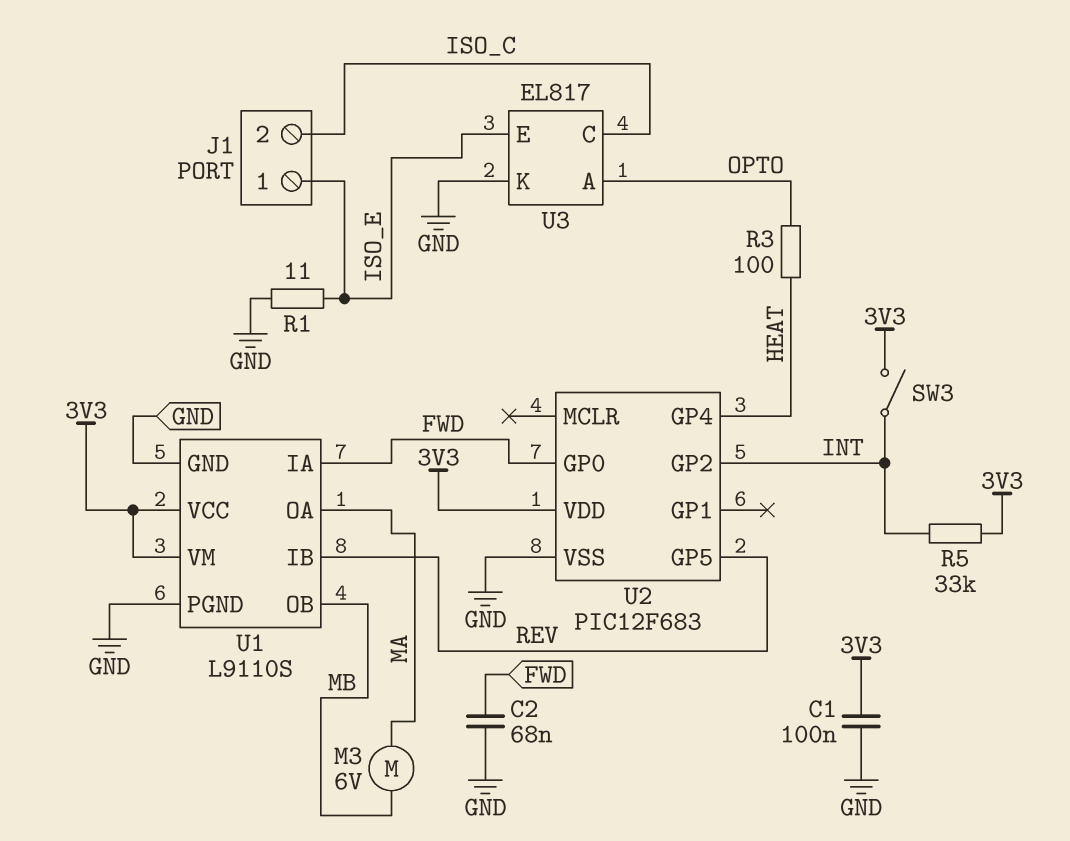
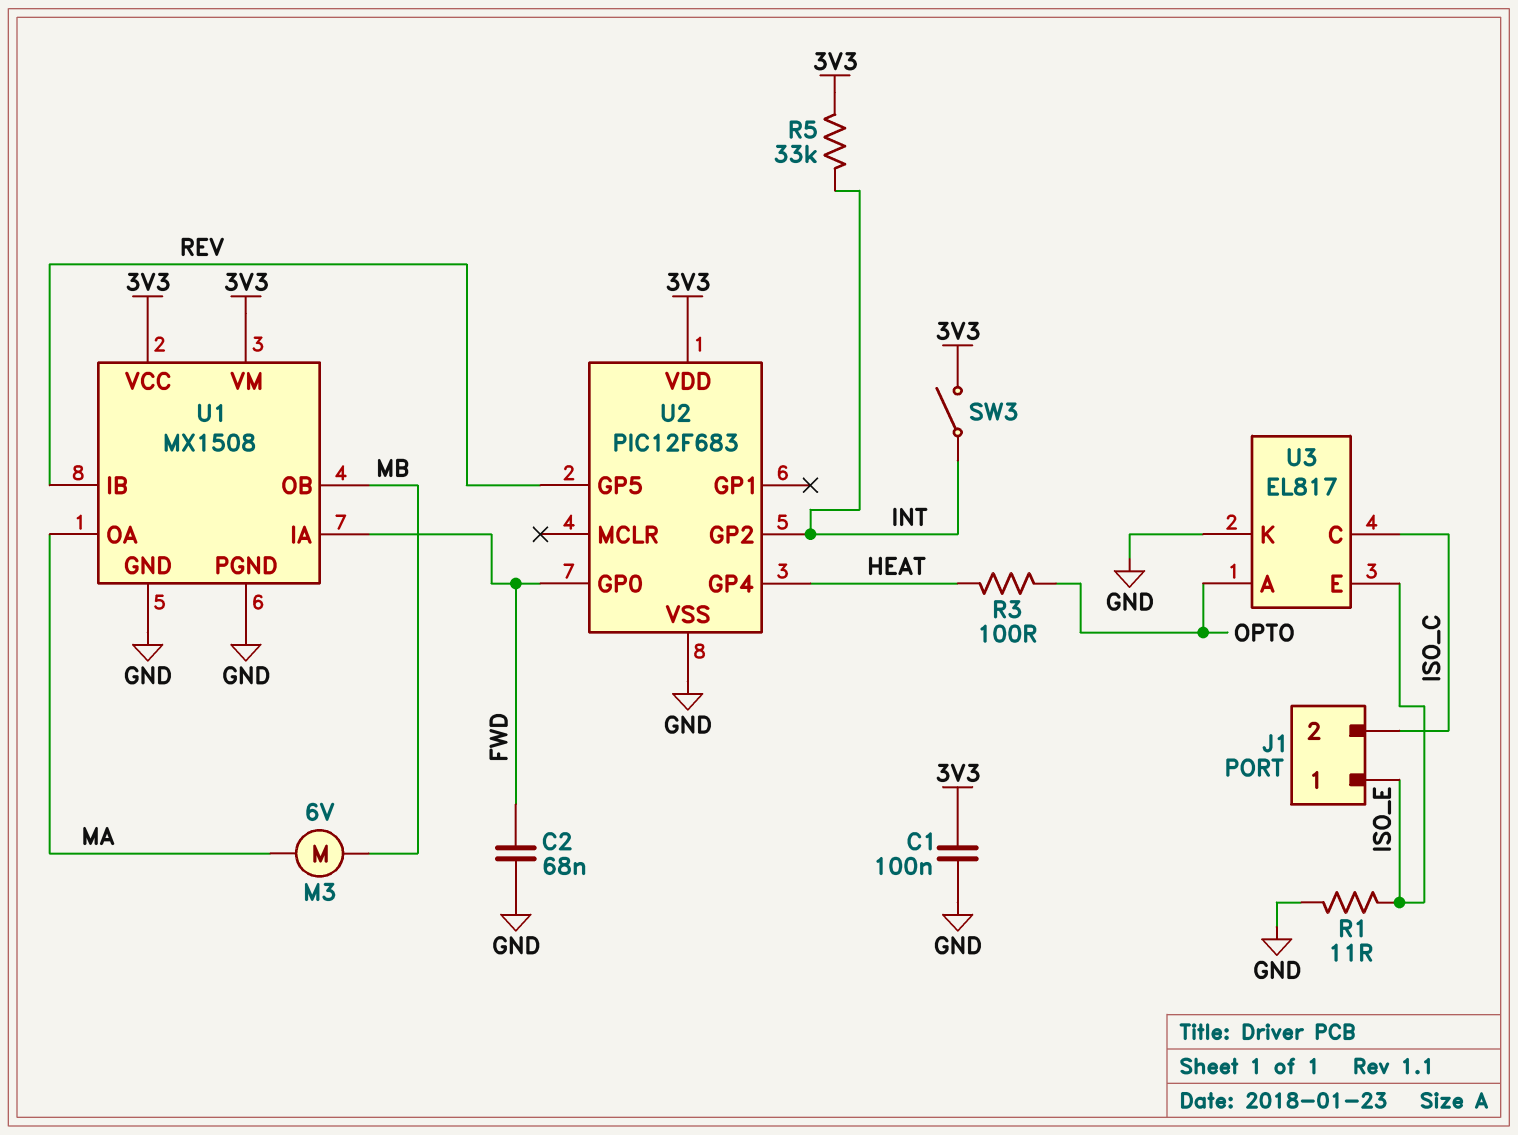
U1: L9110S -> MX1508

